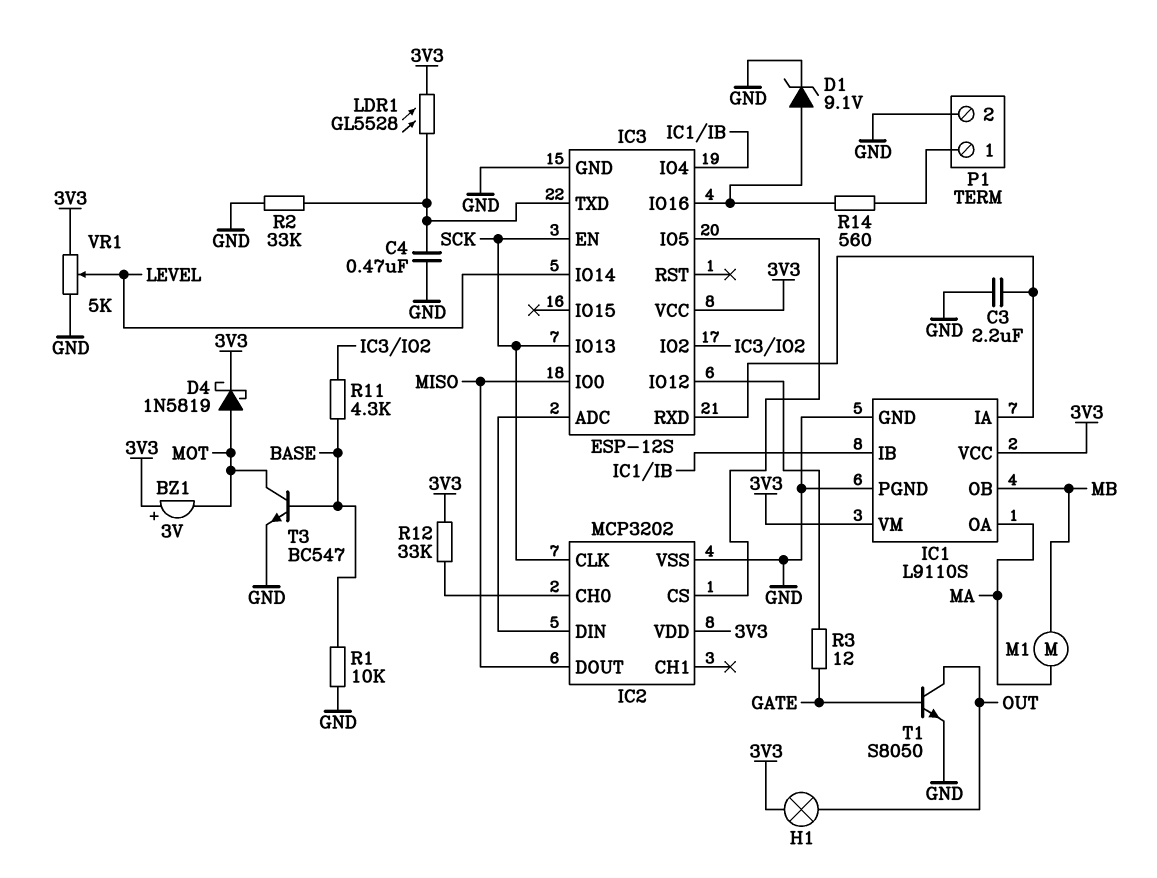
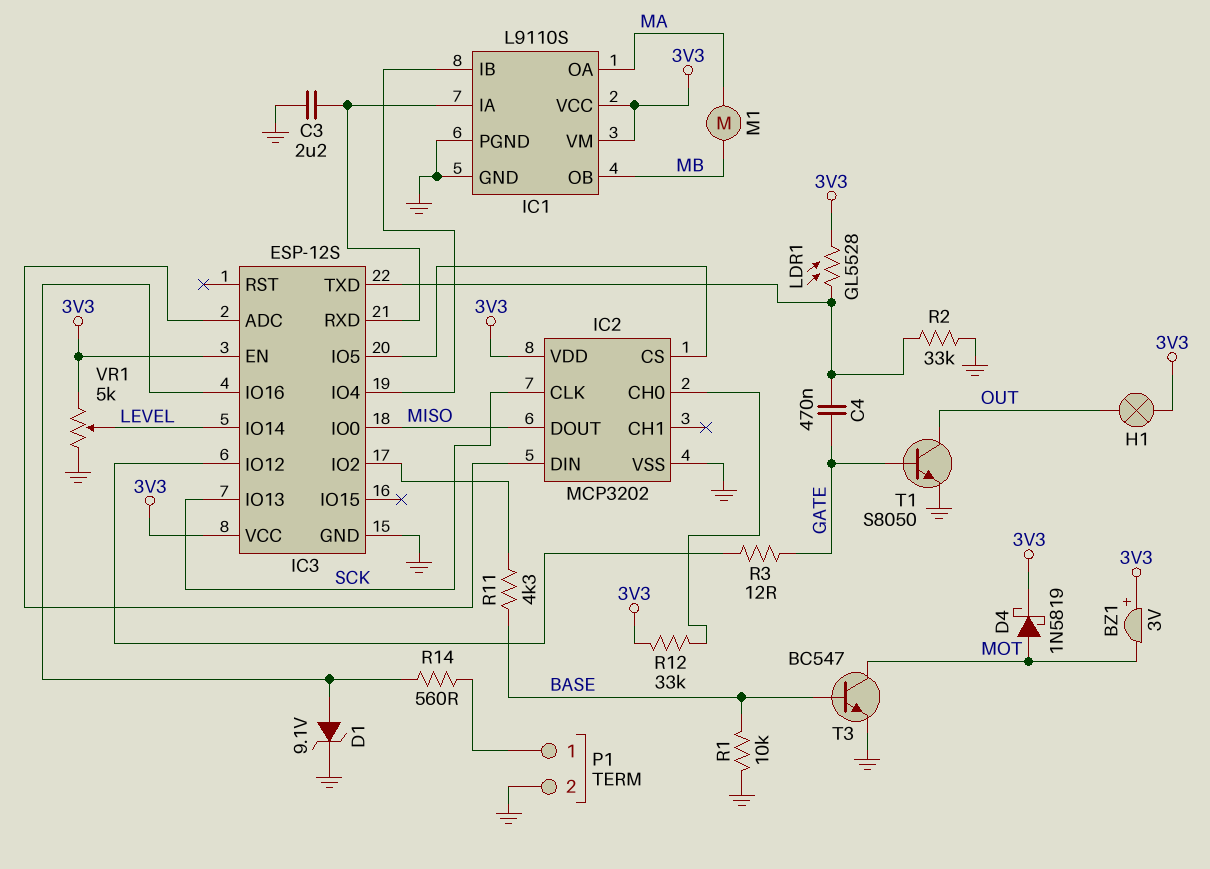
C4: 470nF (GND, IC3/TXD) -> 470nF (GATE, IC3/TXD)
IC3 pin EN: SCK -> 3V3

